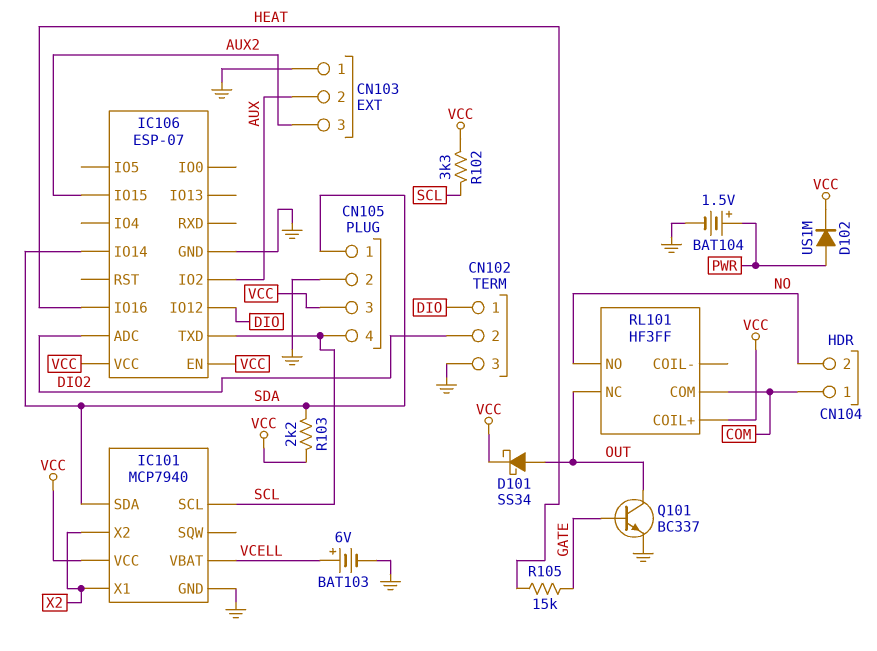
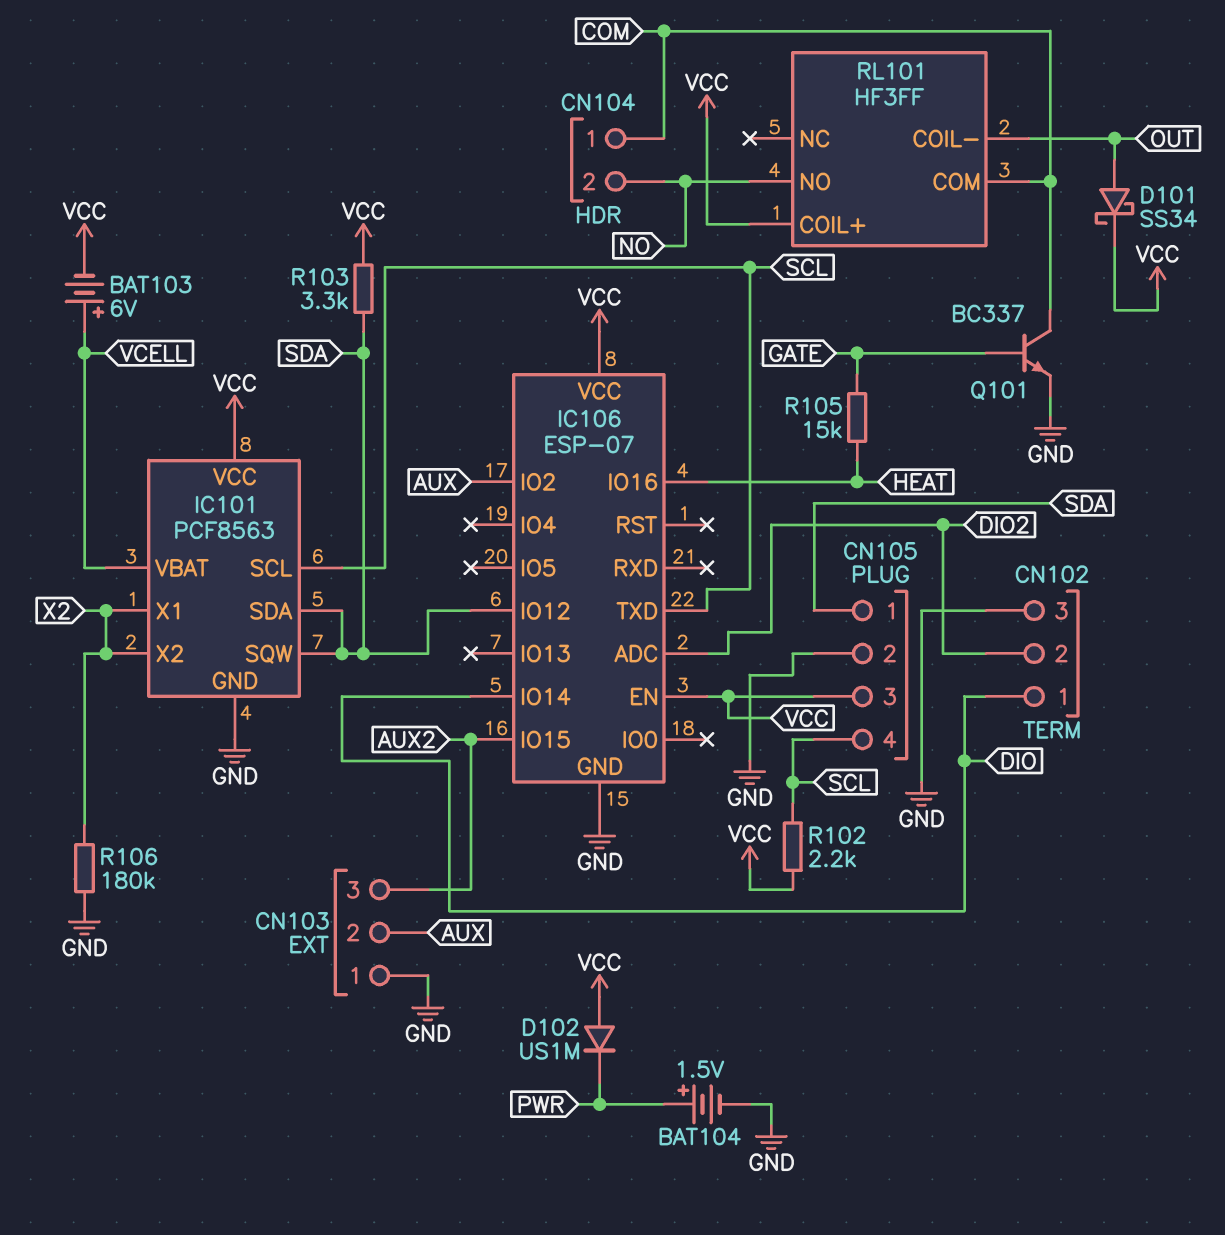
BAT103: 6V (plus VCELL, minus GND) -> 6V (plus VCELL, minus VCC)
D102: diode US1M (A PWR, K VCC) -> diode US1M (A VCC, K PWR)
IC101: MCP7940 -> PCF8563
IC101 pin SQW: none -> SDA
IC106 pin IO12: DIO -> SDA
IC106 pin IO14: SDA -> DIO
Q101: NPN BC337 (B GATE, C OUT, E GND) -> NPN BC337 (B GATE, C COM, E GND)
R102: 3.3k (SCL, VCC) -> 2.2k (SCL, VCC)
R103: 2.2k (SDA, VCC) -> 3.3k (SDA, VCC)
R106: none -> 180k (GND, X2)
RL101 pin COIL-: none -> OUT
RL101 pin NC: OUT -> none

